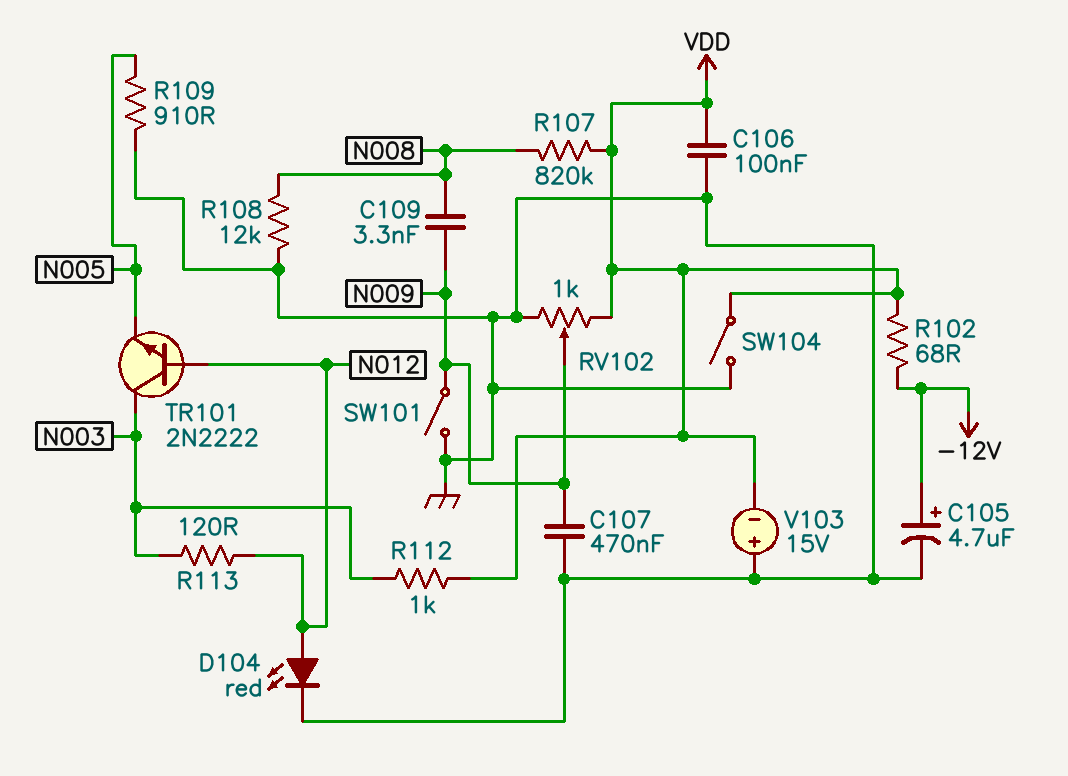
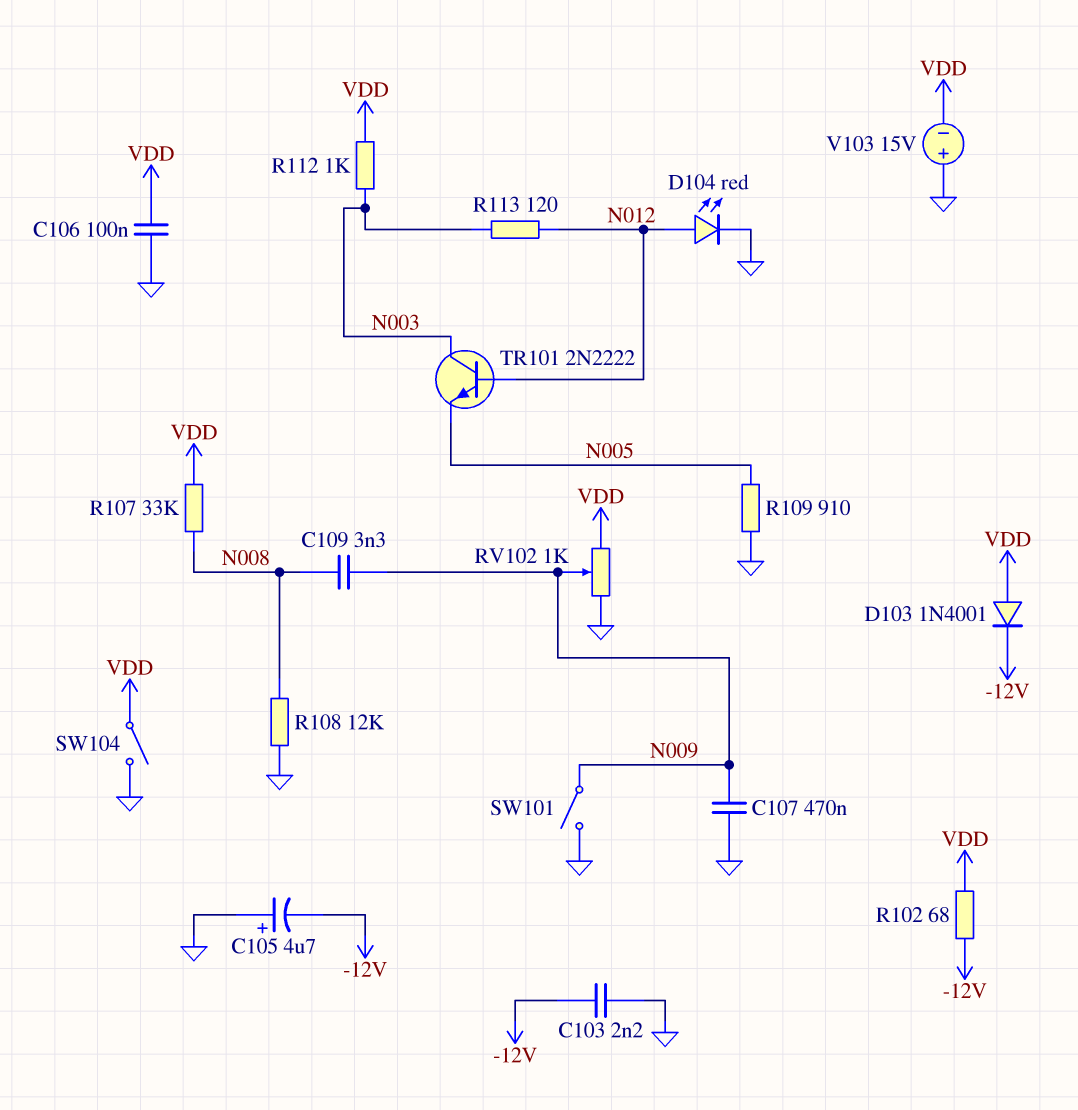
C103: none -> 2.2nF (-12V, GND)
C105: 4.7uF (plus -12V, minus GND) -> 4.7uF (plus GND, minus -12V)
D103: none -> diode 1N4001 (A VDD, K -12V)
R107: 820k (N008, VDD) -> 33k (N008, VDD)

